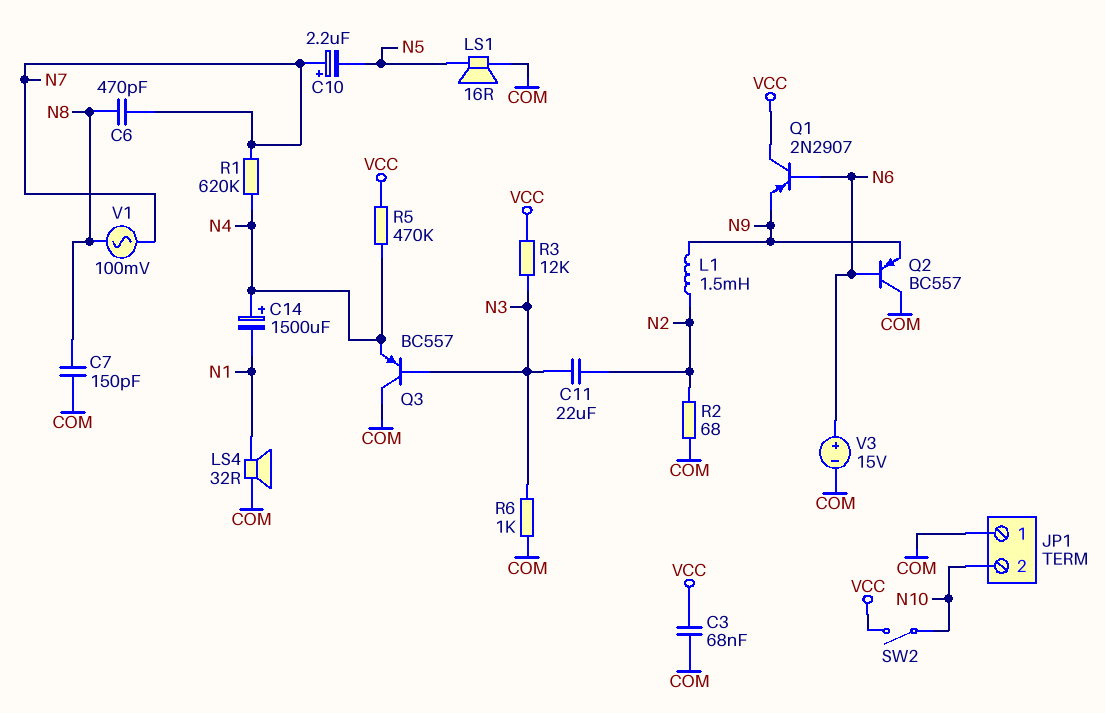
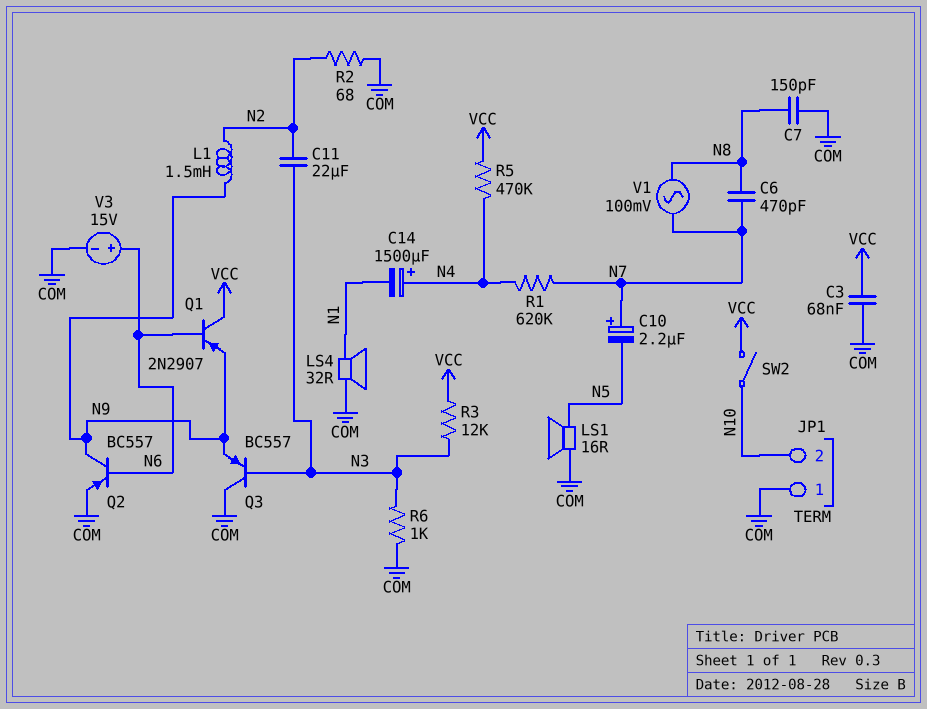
Q2: PNP BC557 (B N6, C COM, E N9) -> PNP BC557 (B N6, C N9, E COM)
Q3: PNP BC557 (B N3, C COM, E N4) -> PNP BC557 (B N3, C COM, E N9)

